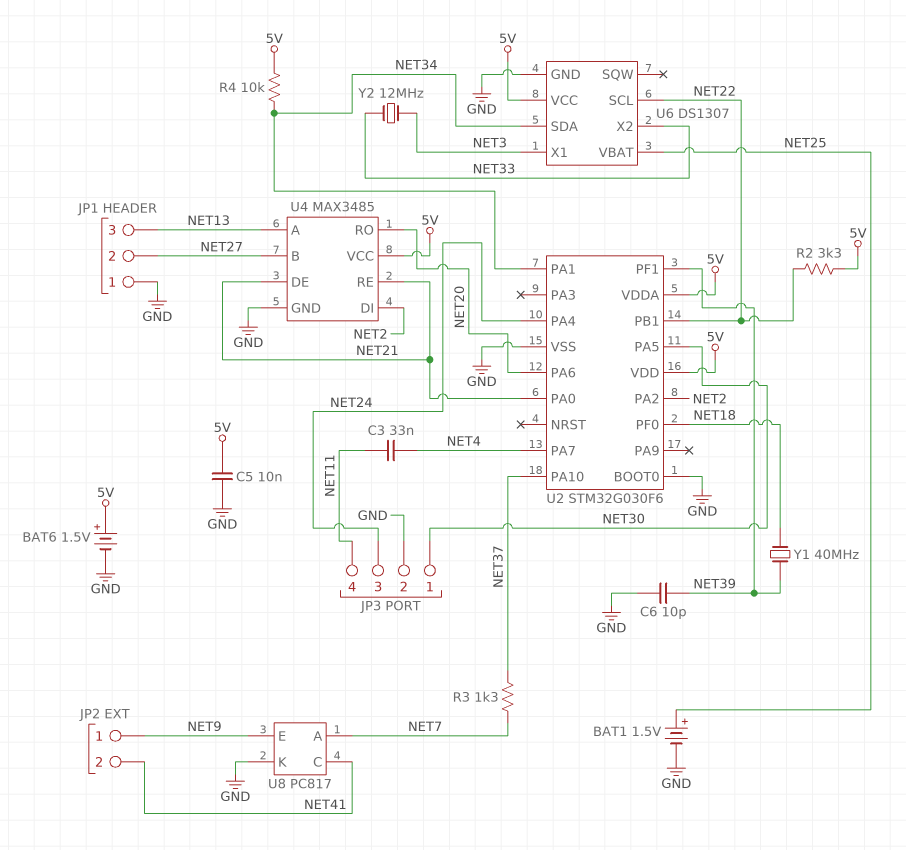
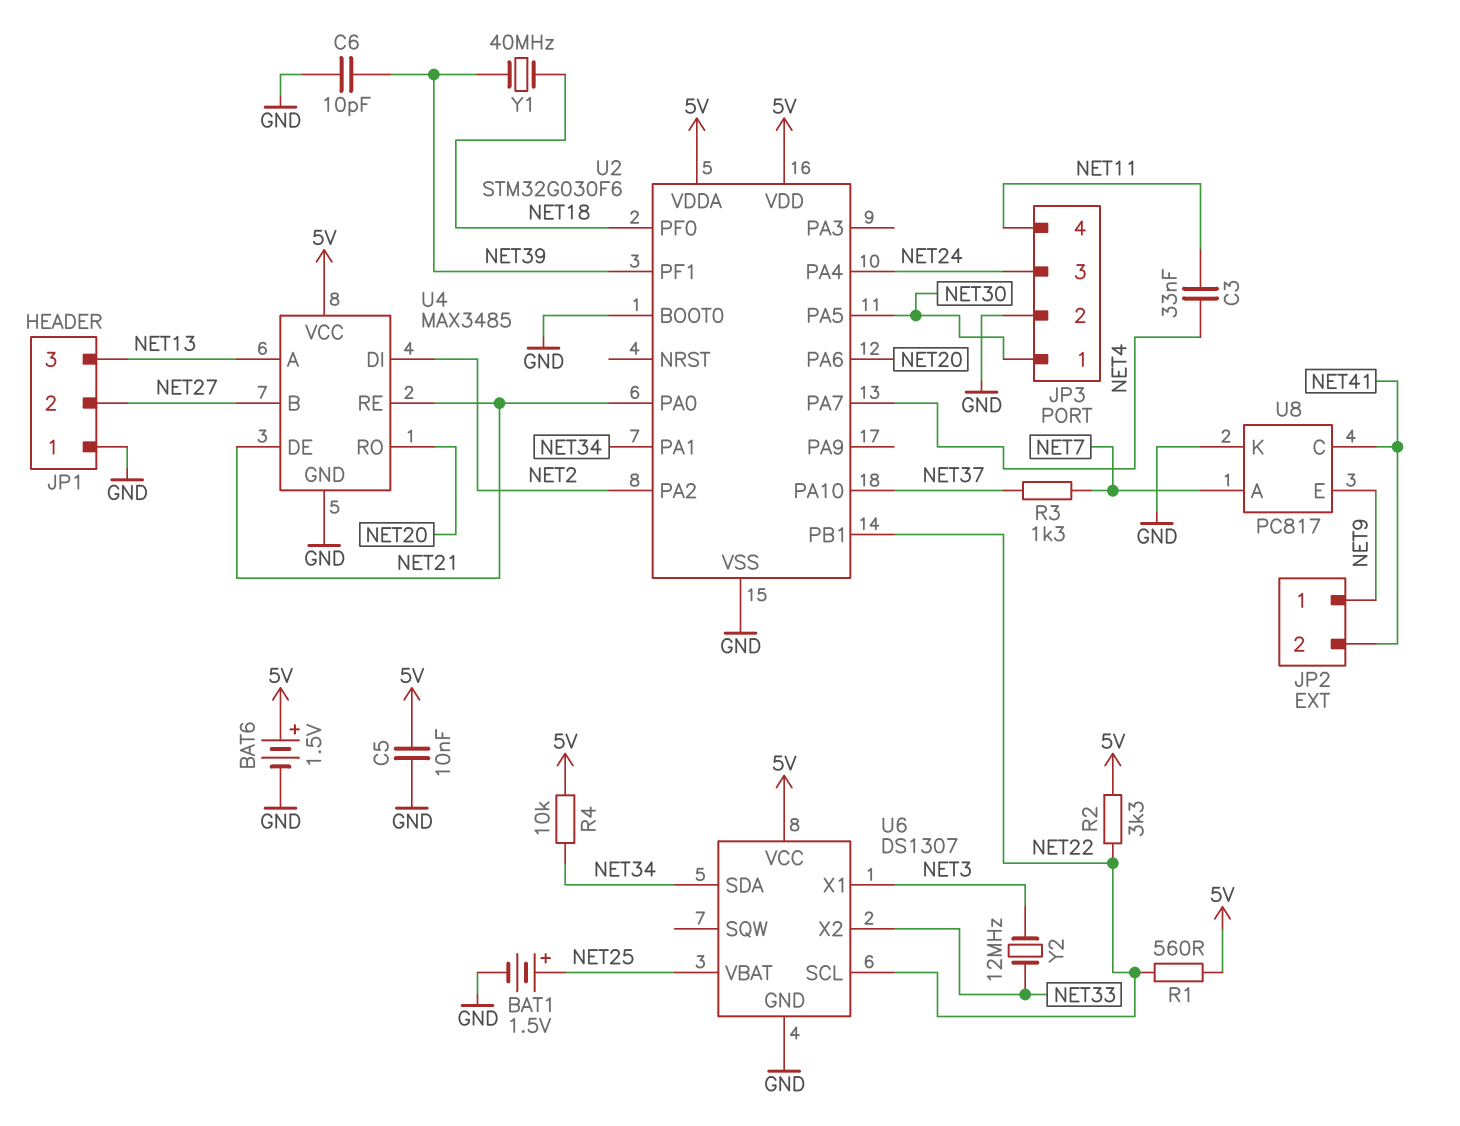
R1: none -> 560 (5V, NET22)

